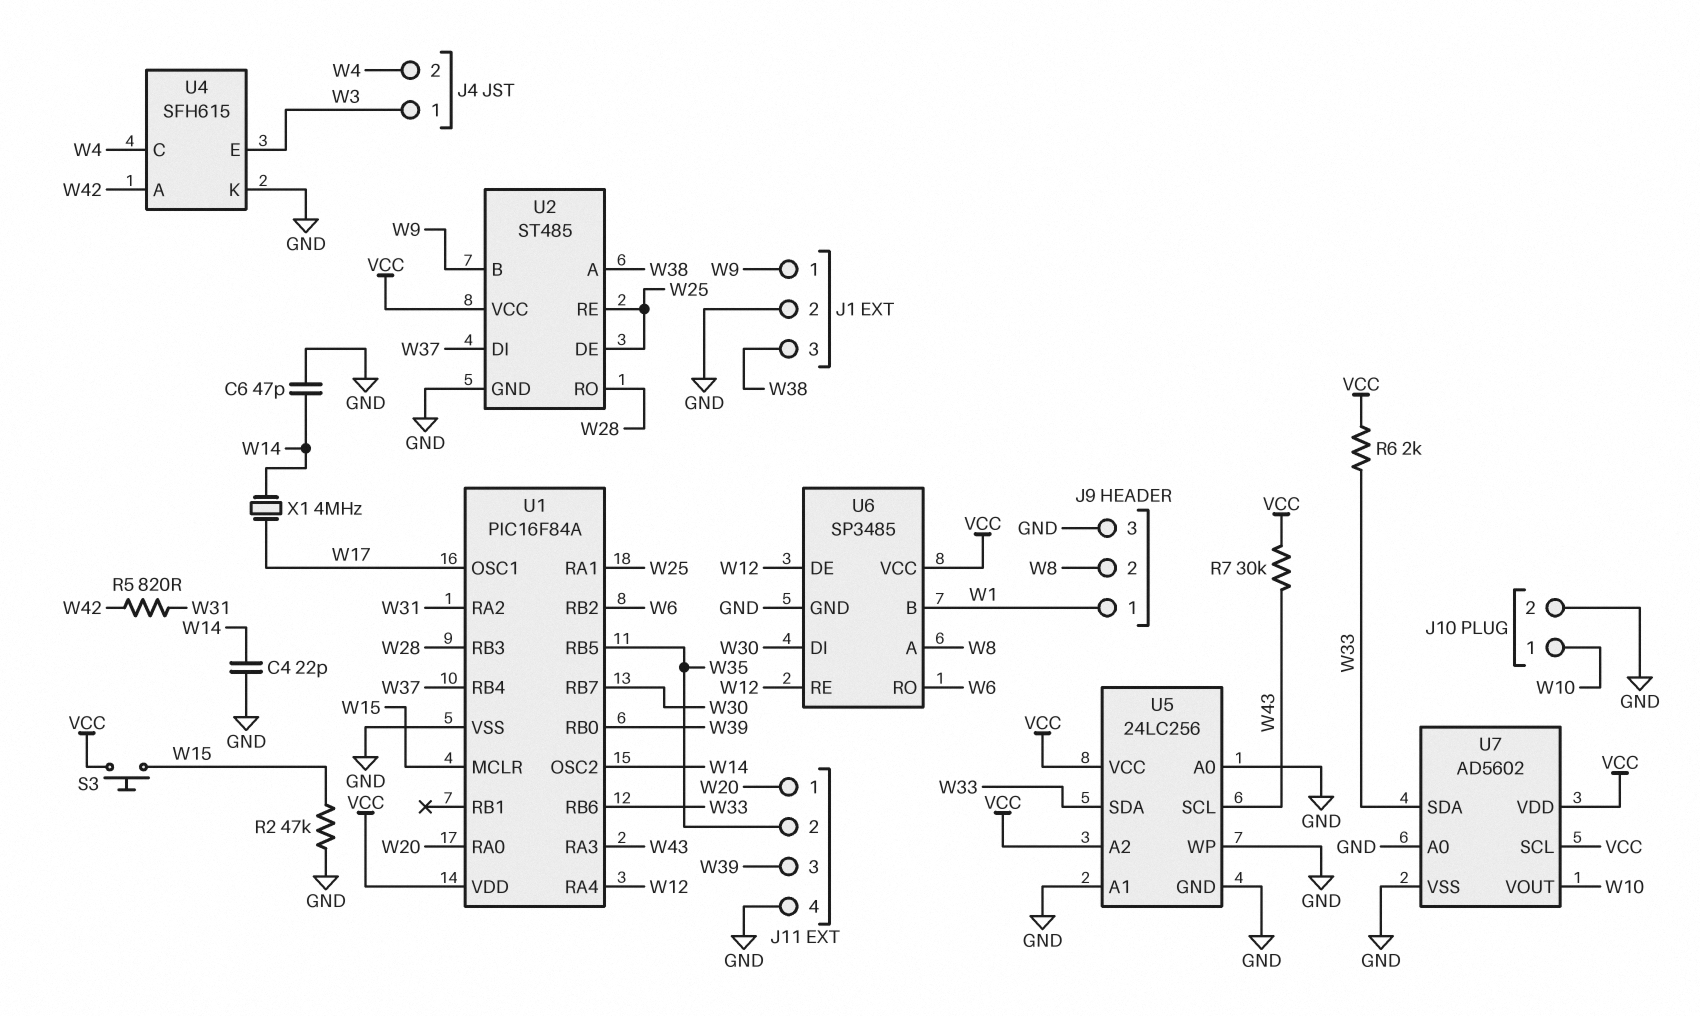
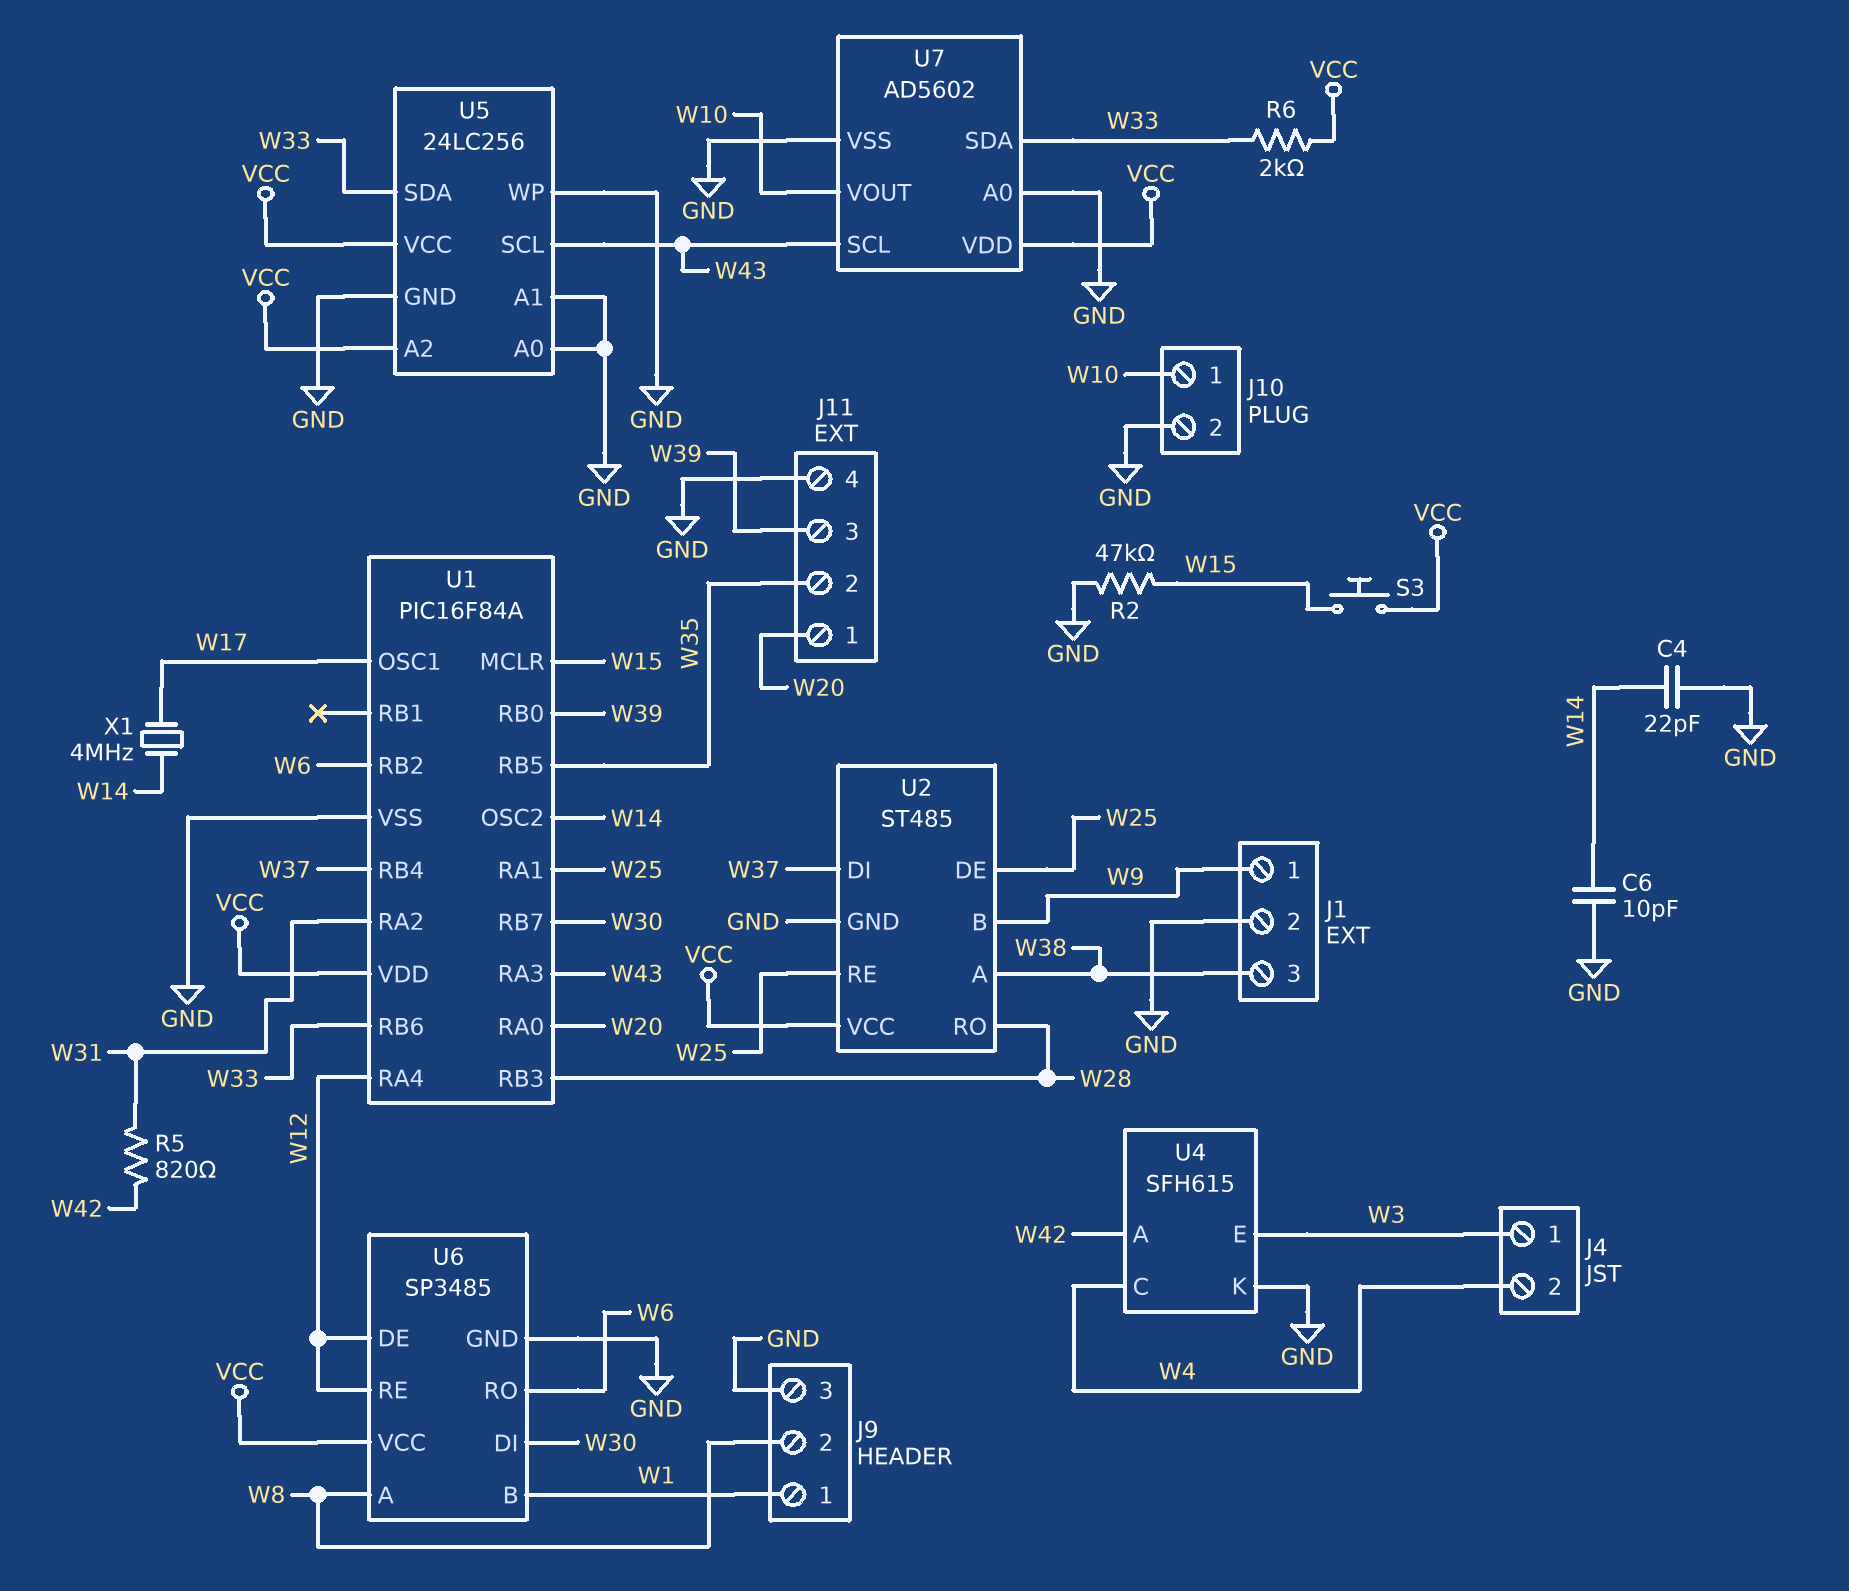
C6: 47pF (GND, W14) -> 10pF (GND, W14)
R7: 30k (VCC, W43) -> none
U7 pin SCL: VCC -> W43

